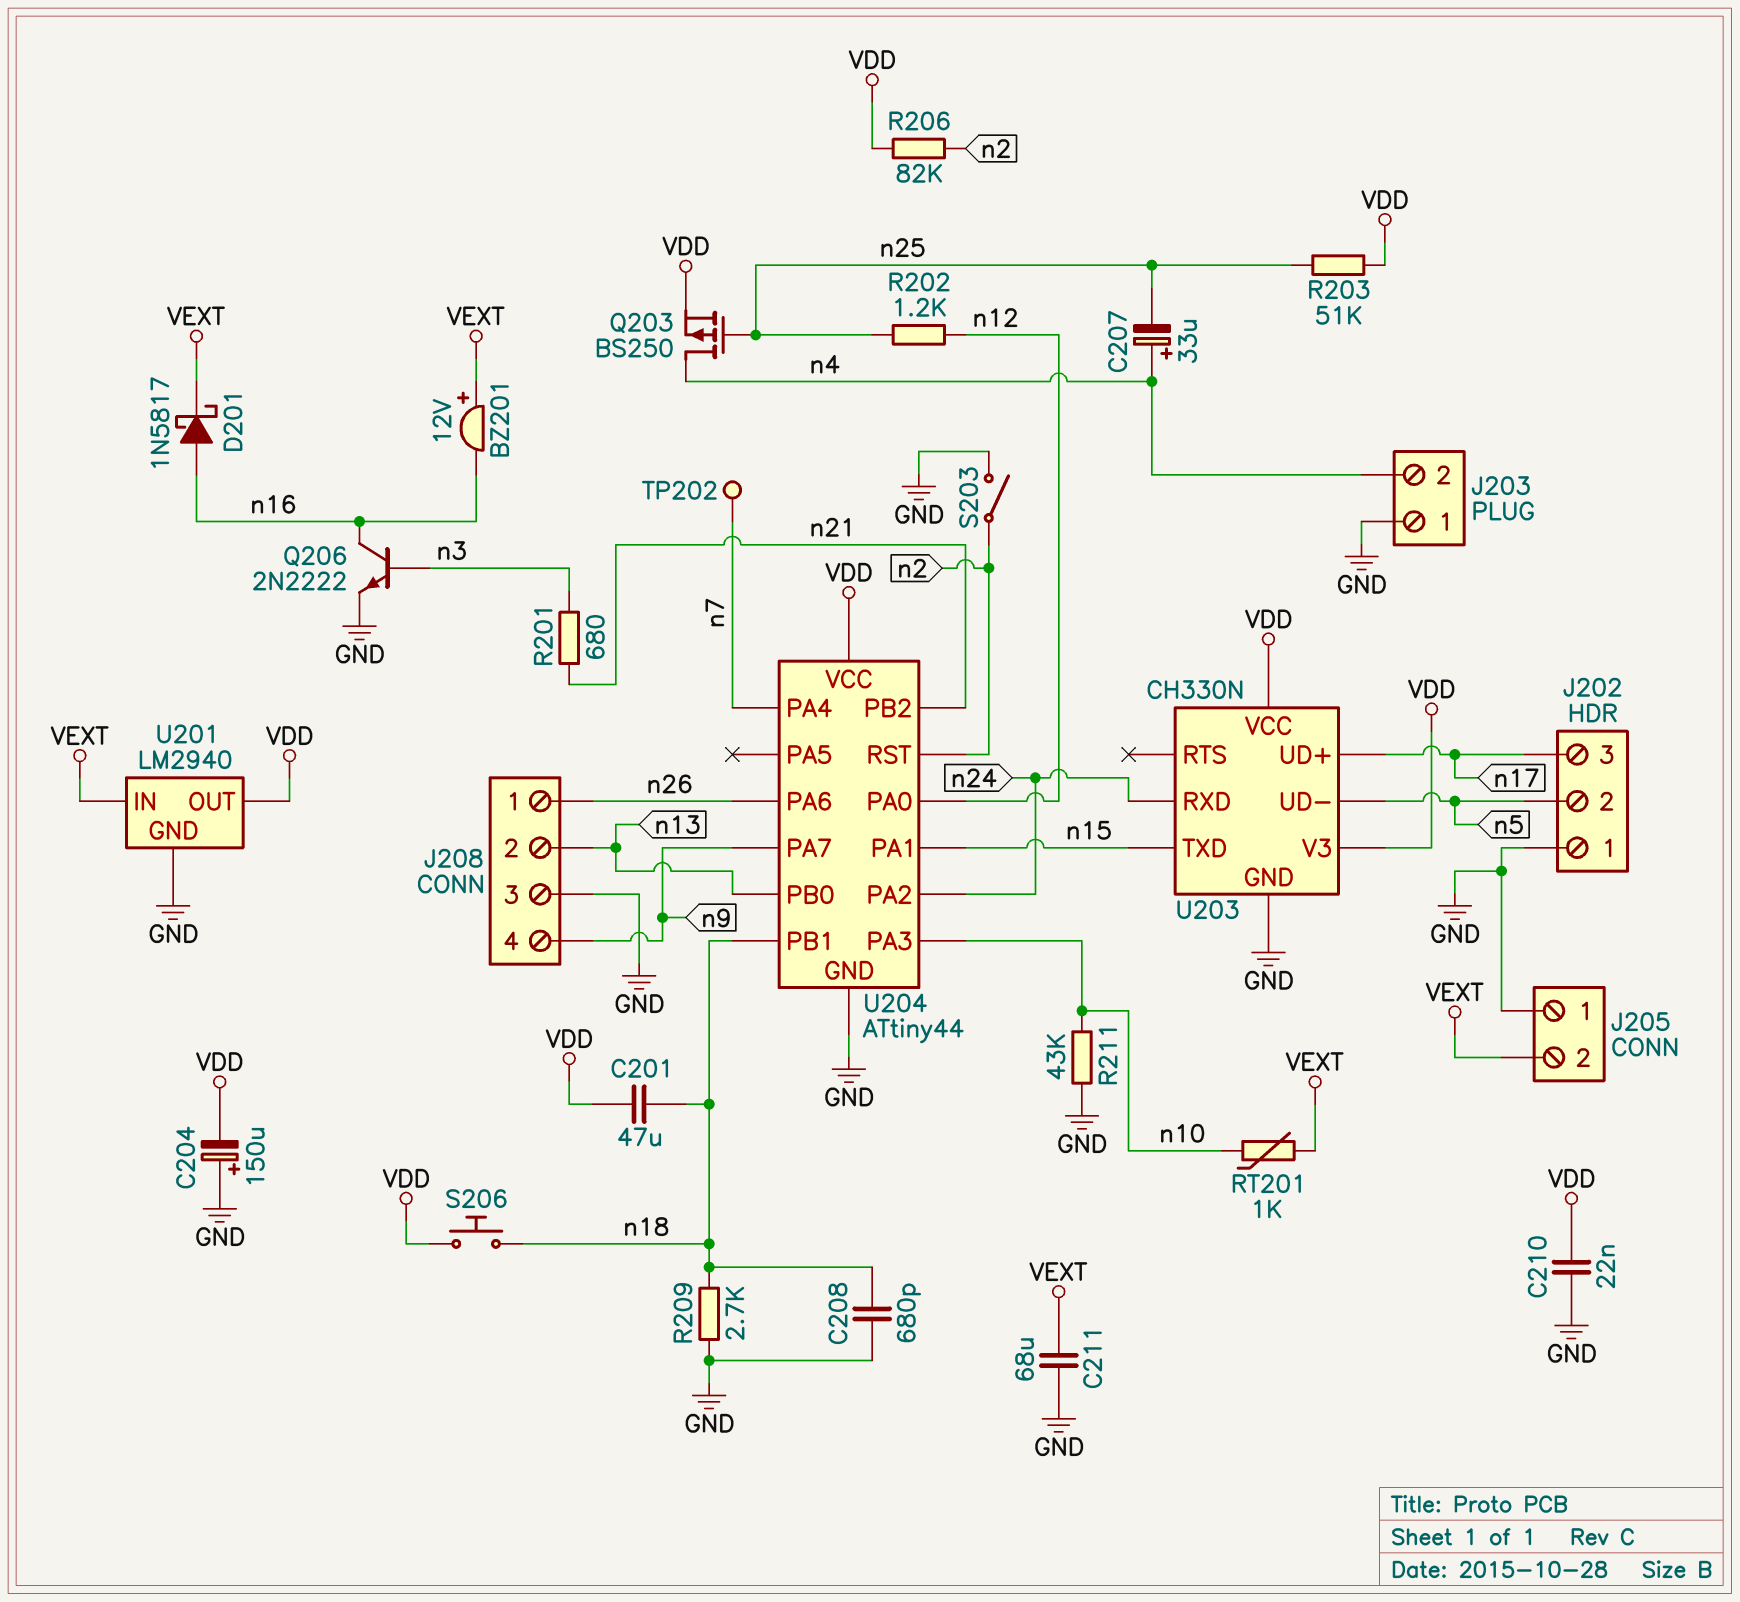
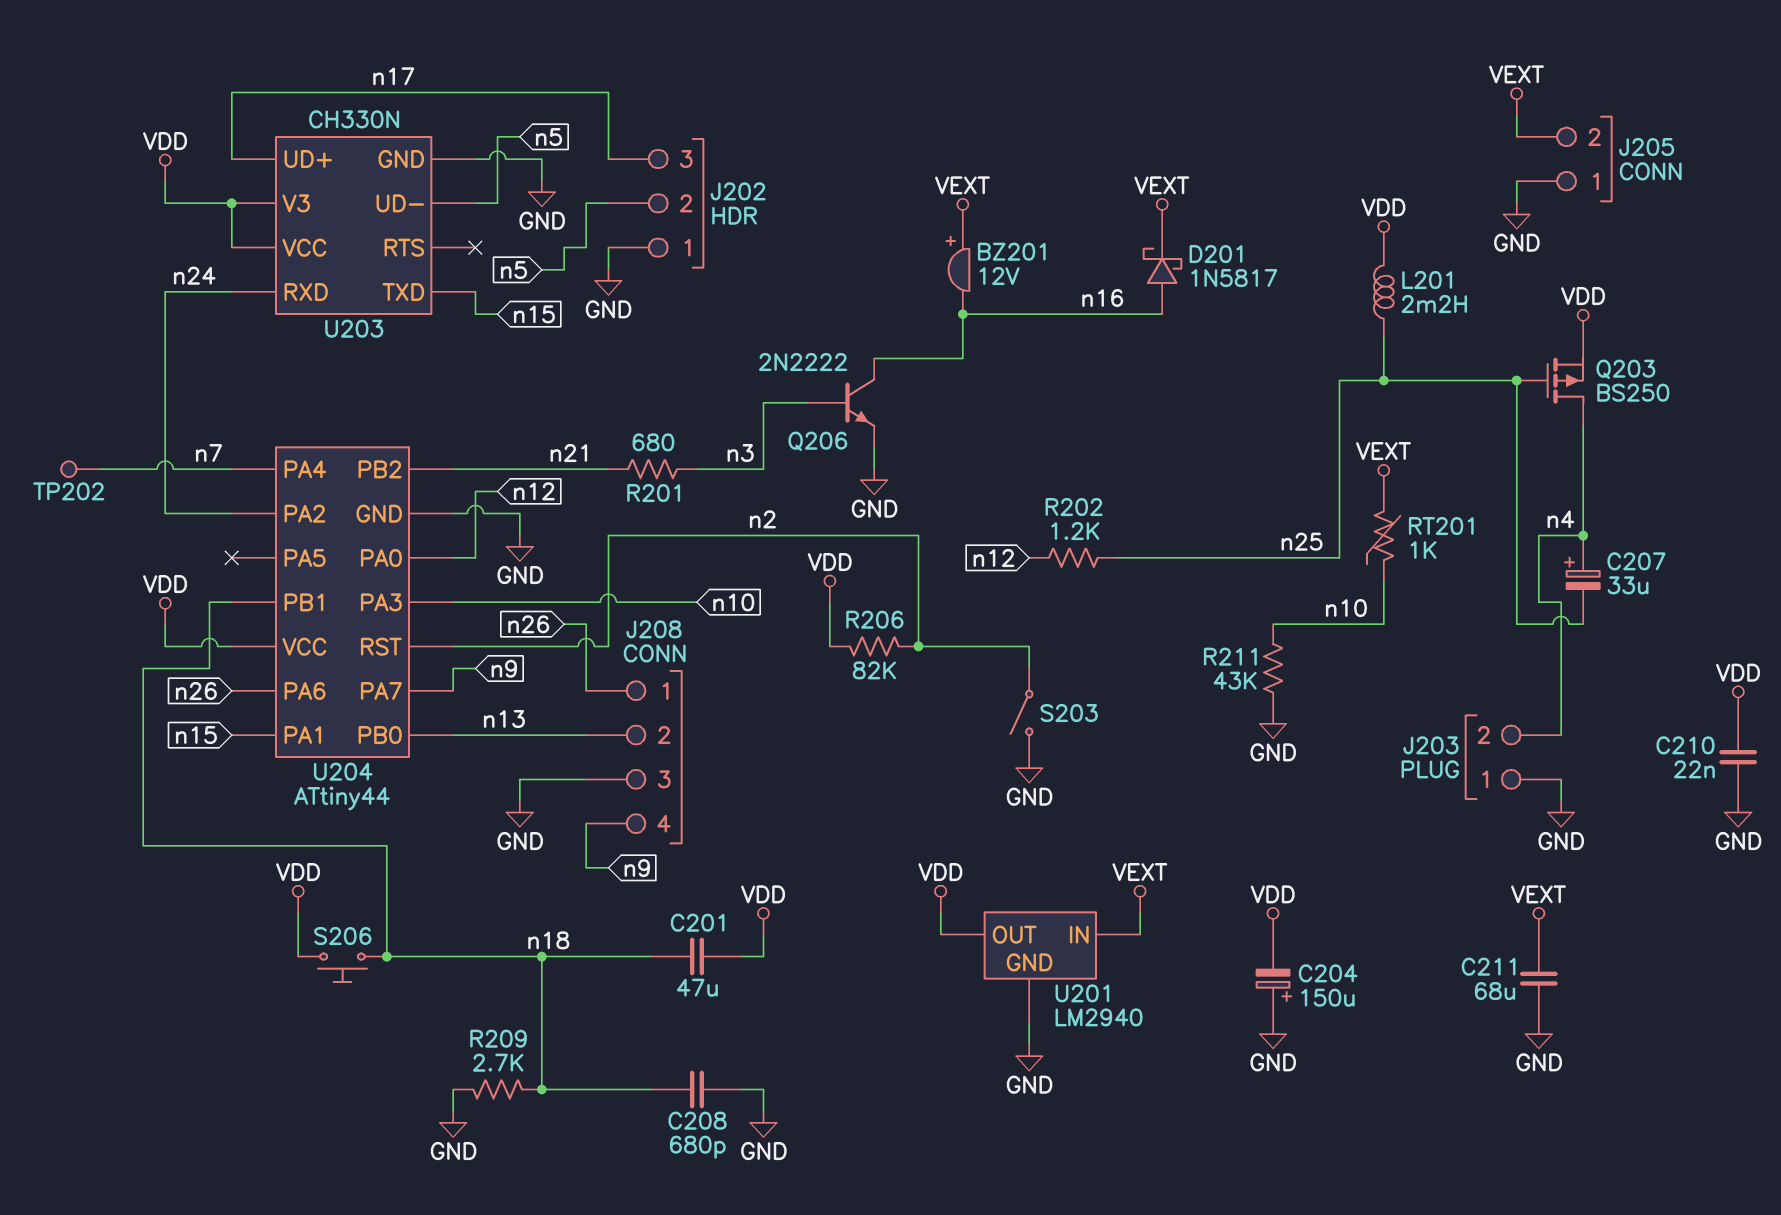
L201: none -> 2.2mH (VDD, n25)
R203: 51k (VDD, n25) -> none

